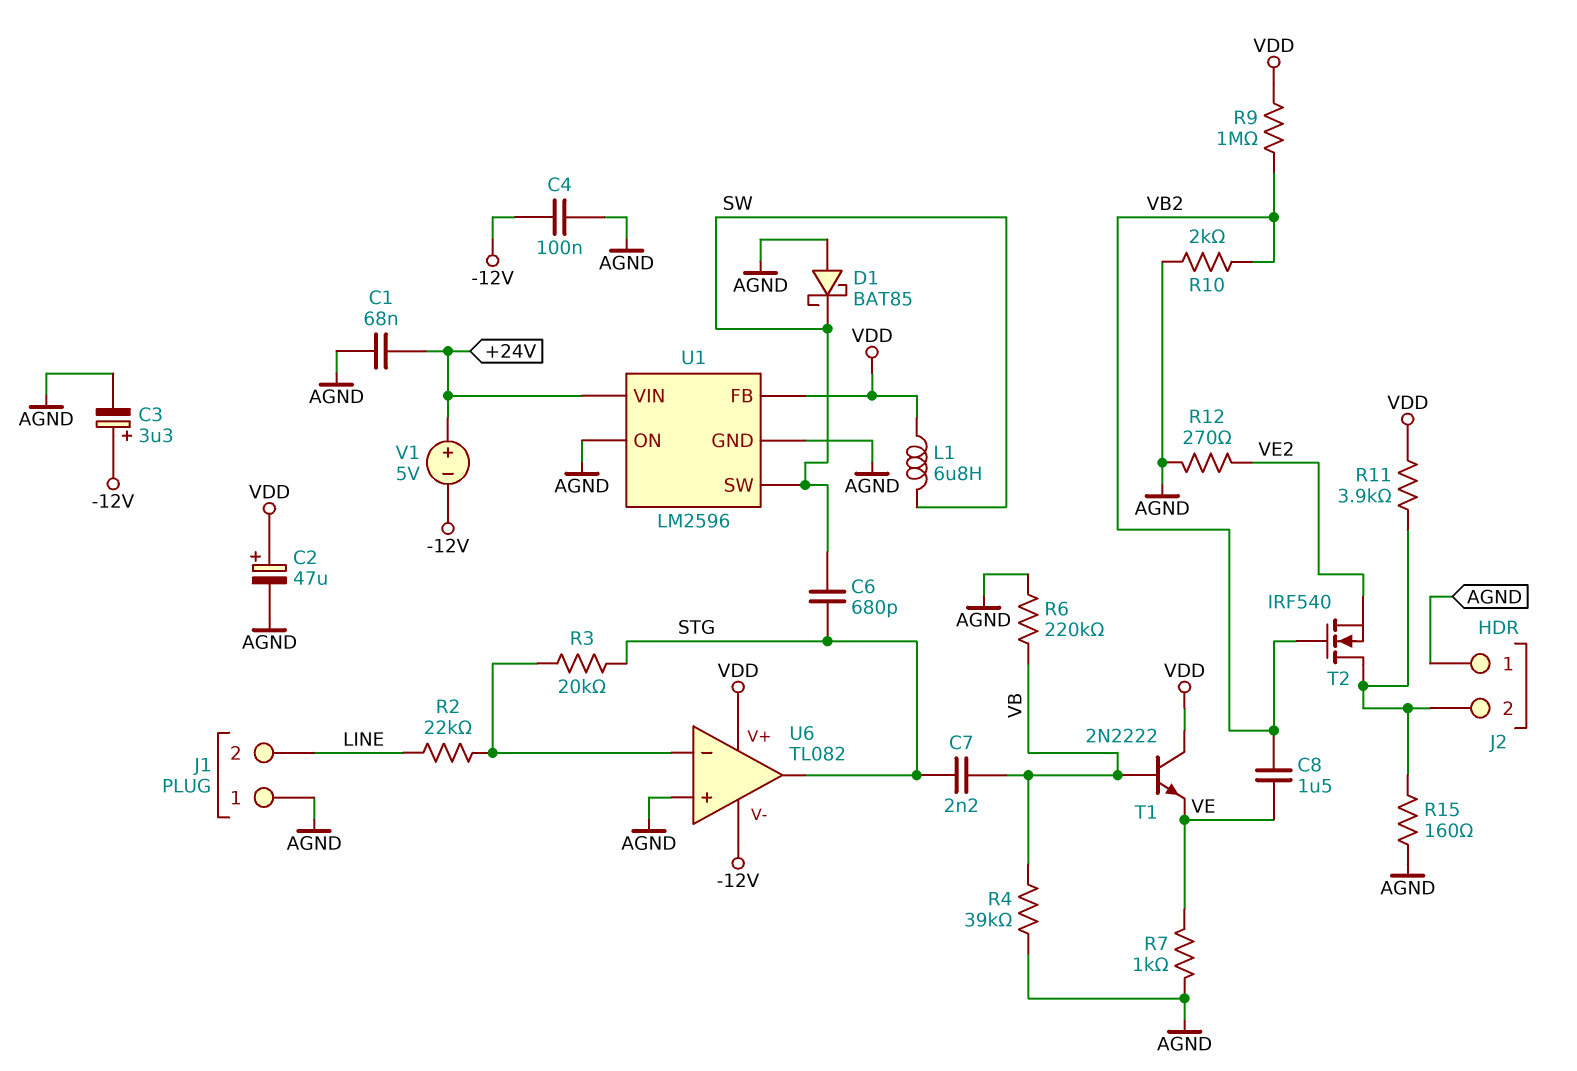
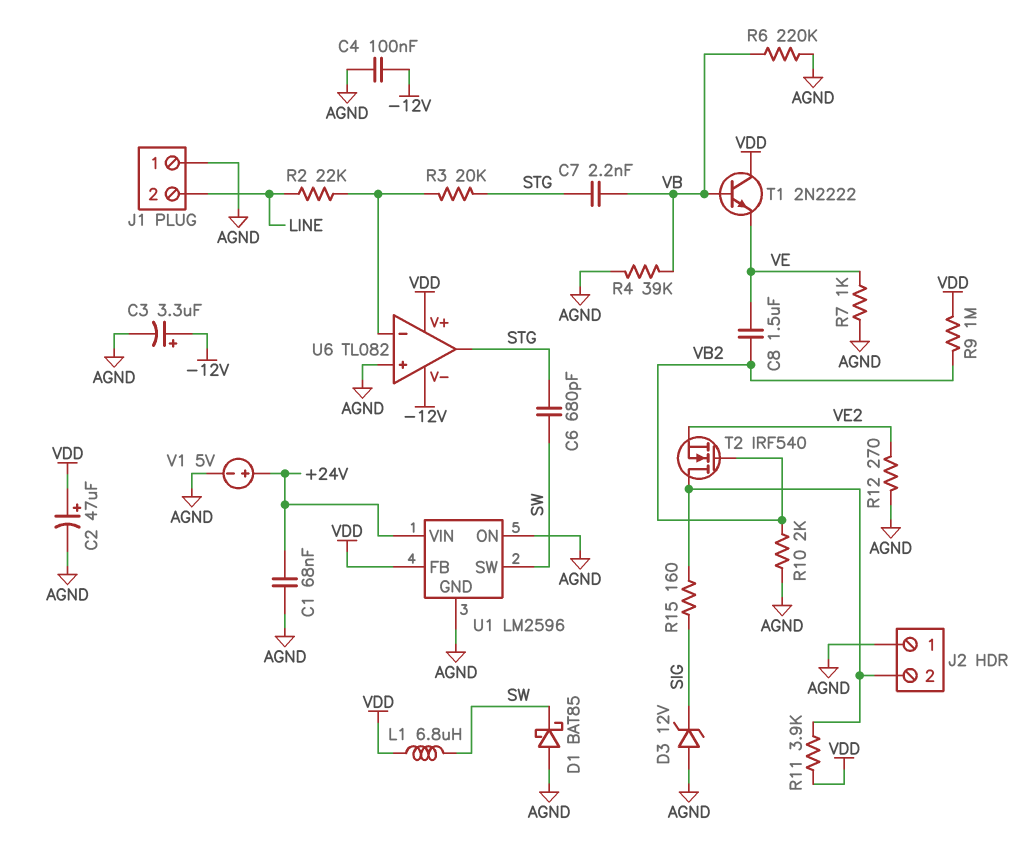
D3: none -> zener 12V (A AGND, K SIG)
R15: 160 (AGND, J2/2) -> 160 (J2/2, SIG)
V1: 5V (plus +24V, minus -12V) -> 5V (plus +24V, minus AGND)

